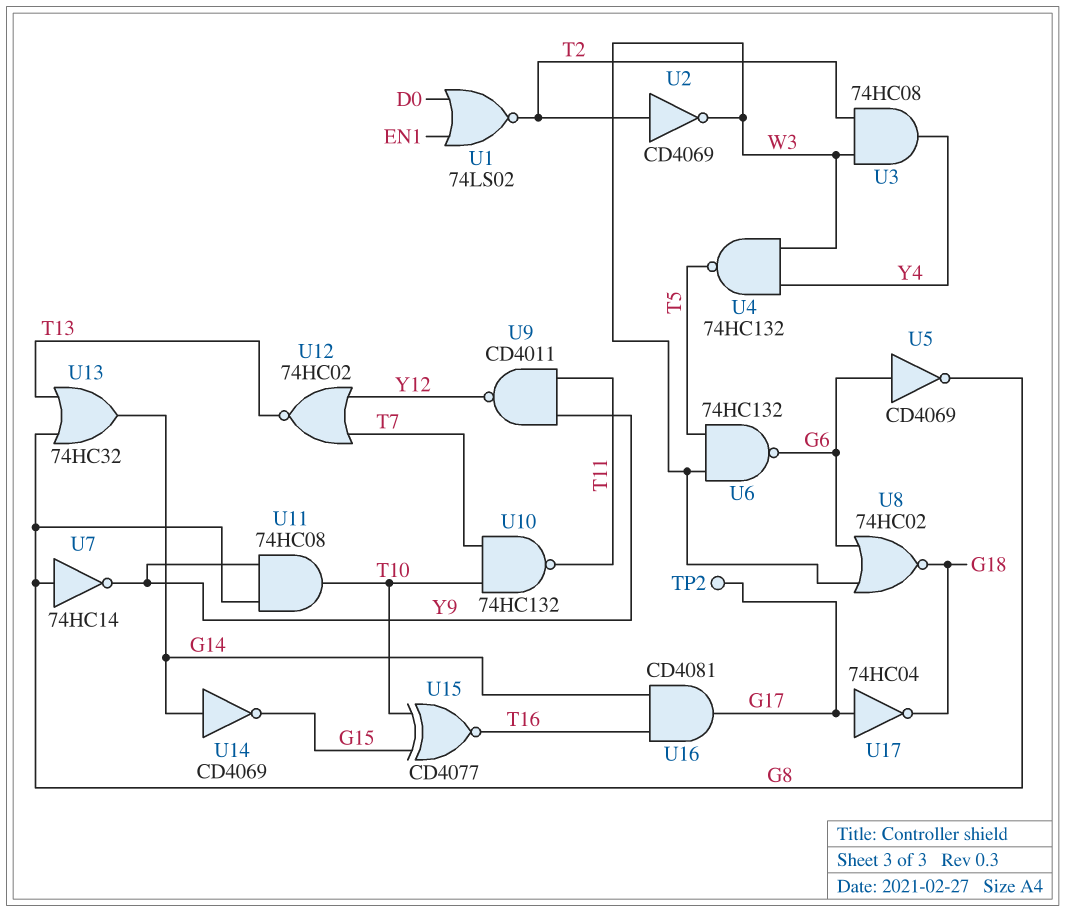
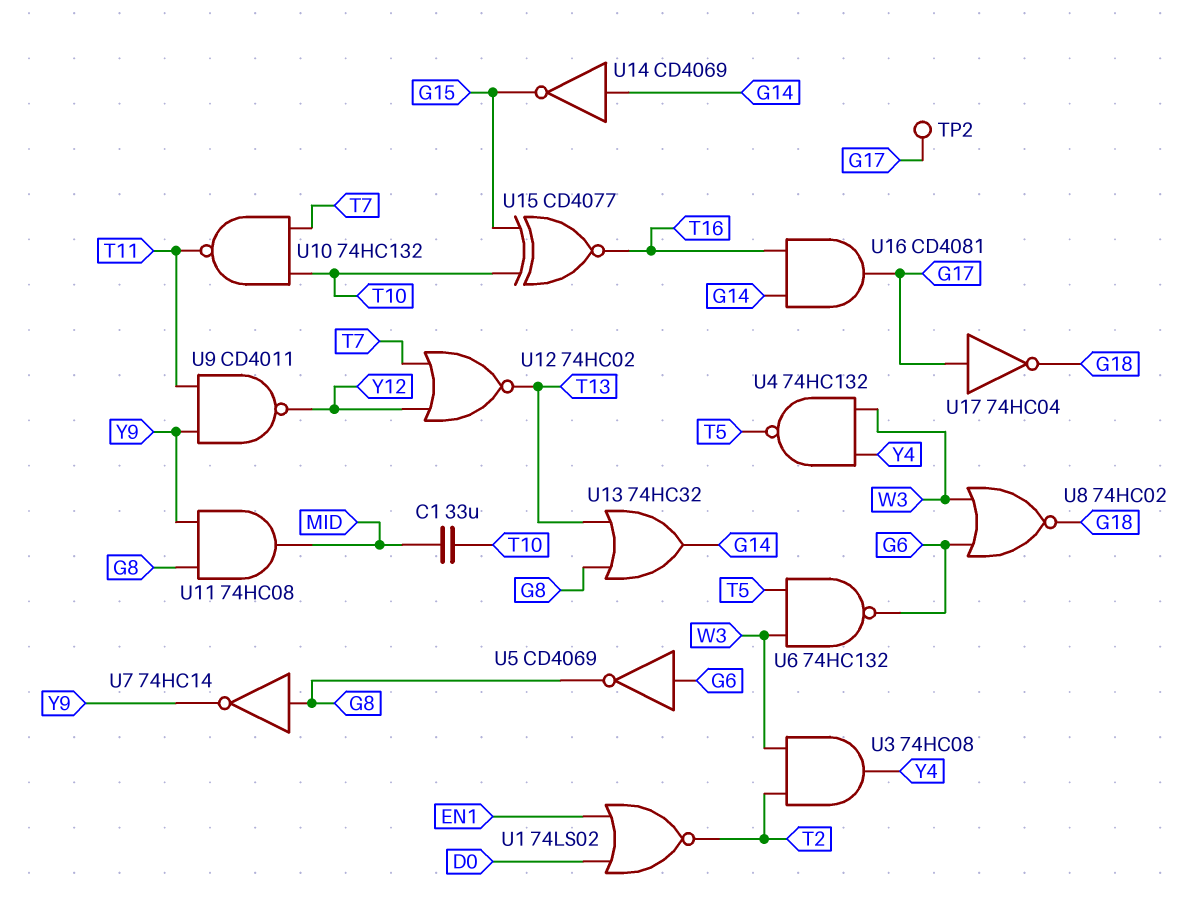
C1: none -> 33uF (MID, T10)
U2: NOT CD4069 (in T2, out W3) -> none
U11: AND 74HC08 (in G8, in Y9, out T10) -> AND 74HC08 (in G8, in Y9, out MID)

